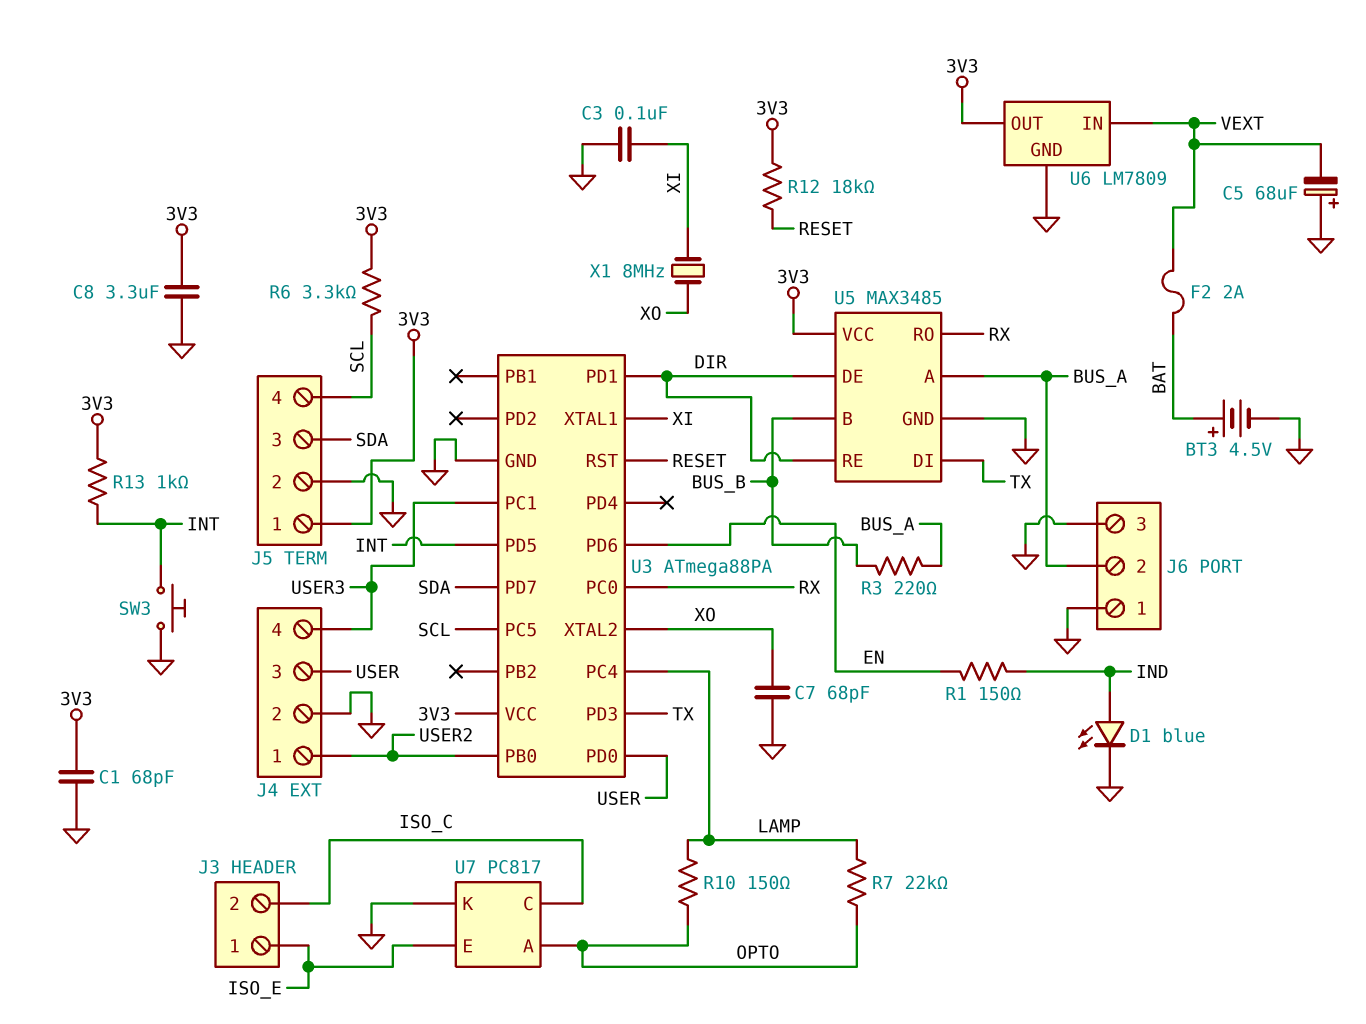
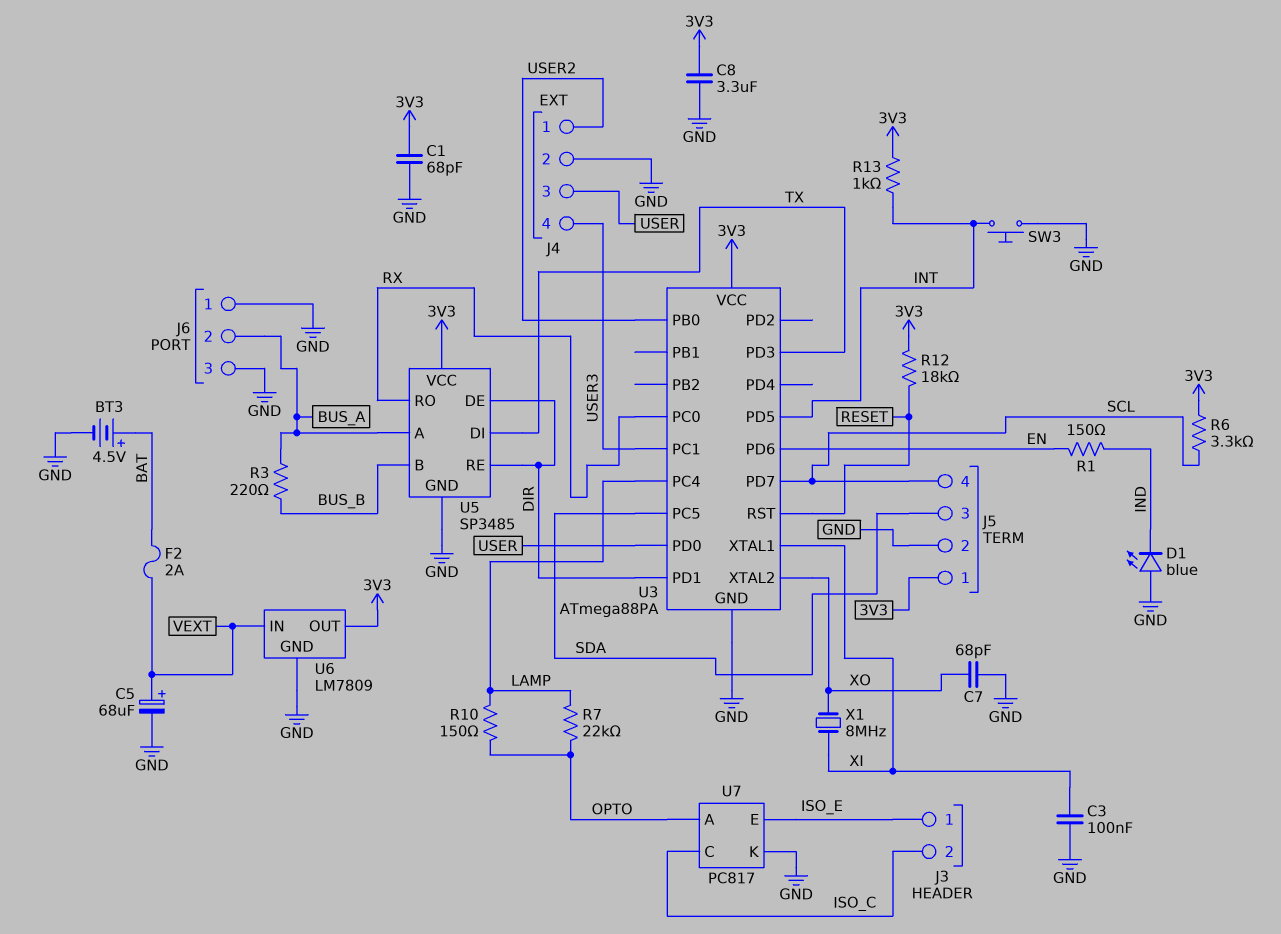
C5: 68uF (plus GND, minus VEXT) -> 68uF (plus VEXT, minus GND)
D1: LED blue (A IND, K GND) -> LED blue (A GND, K IND)
U3 pin PC5: SCL -> SDA
U3 pin PD7: SDA -> SCL
U5: MAX3485 -> SP3485

